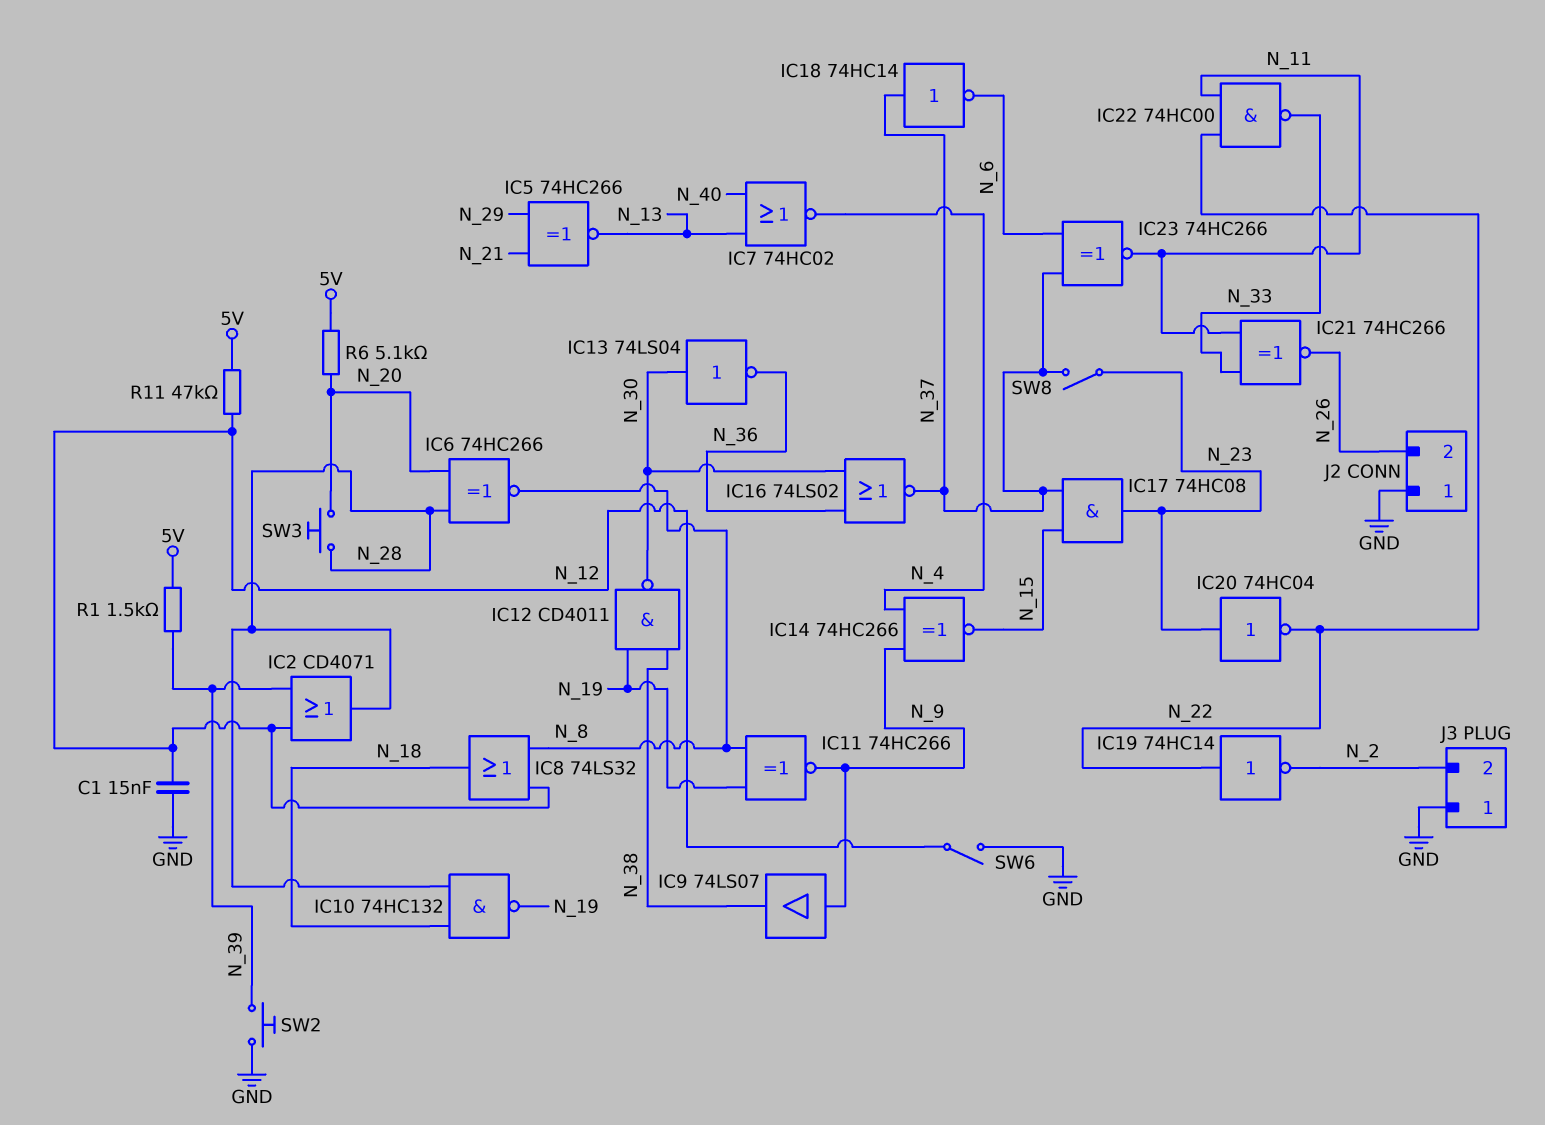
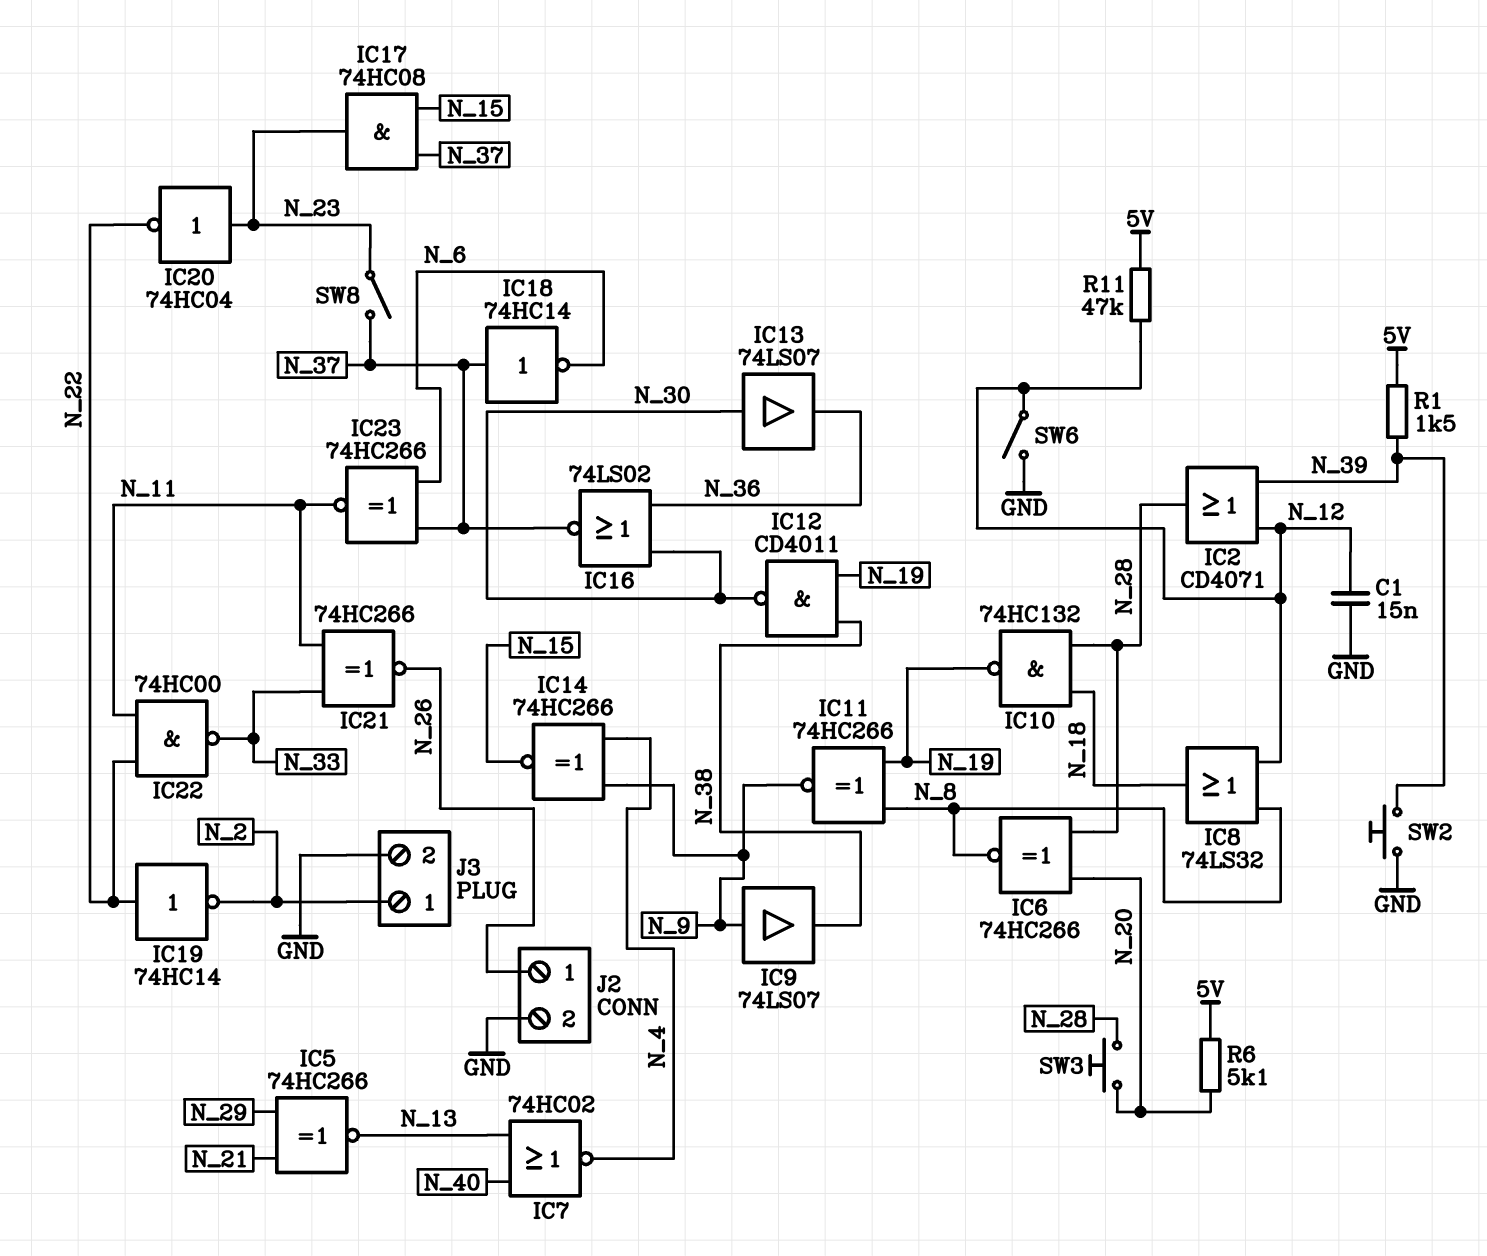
IC13: NOT 74LS04 (in N_30, out N_36) -> buffer 74LS07 (in N_30, out N_36)
J2 pin 1: GND -> N_26
J2 pin 2: N_26 -> GND
J3 pin 1: GND -> N_2
J3 pin 2: N_2 -> GND

